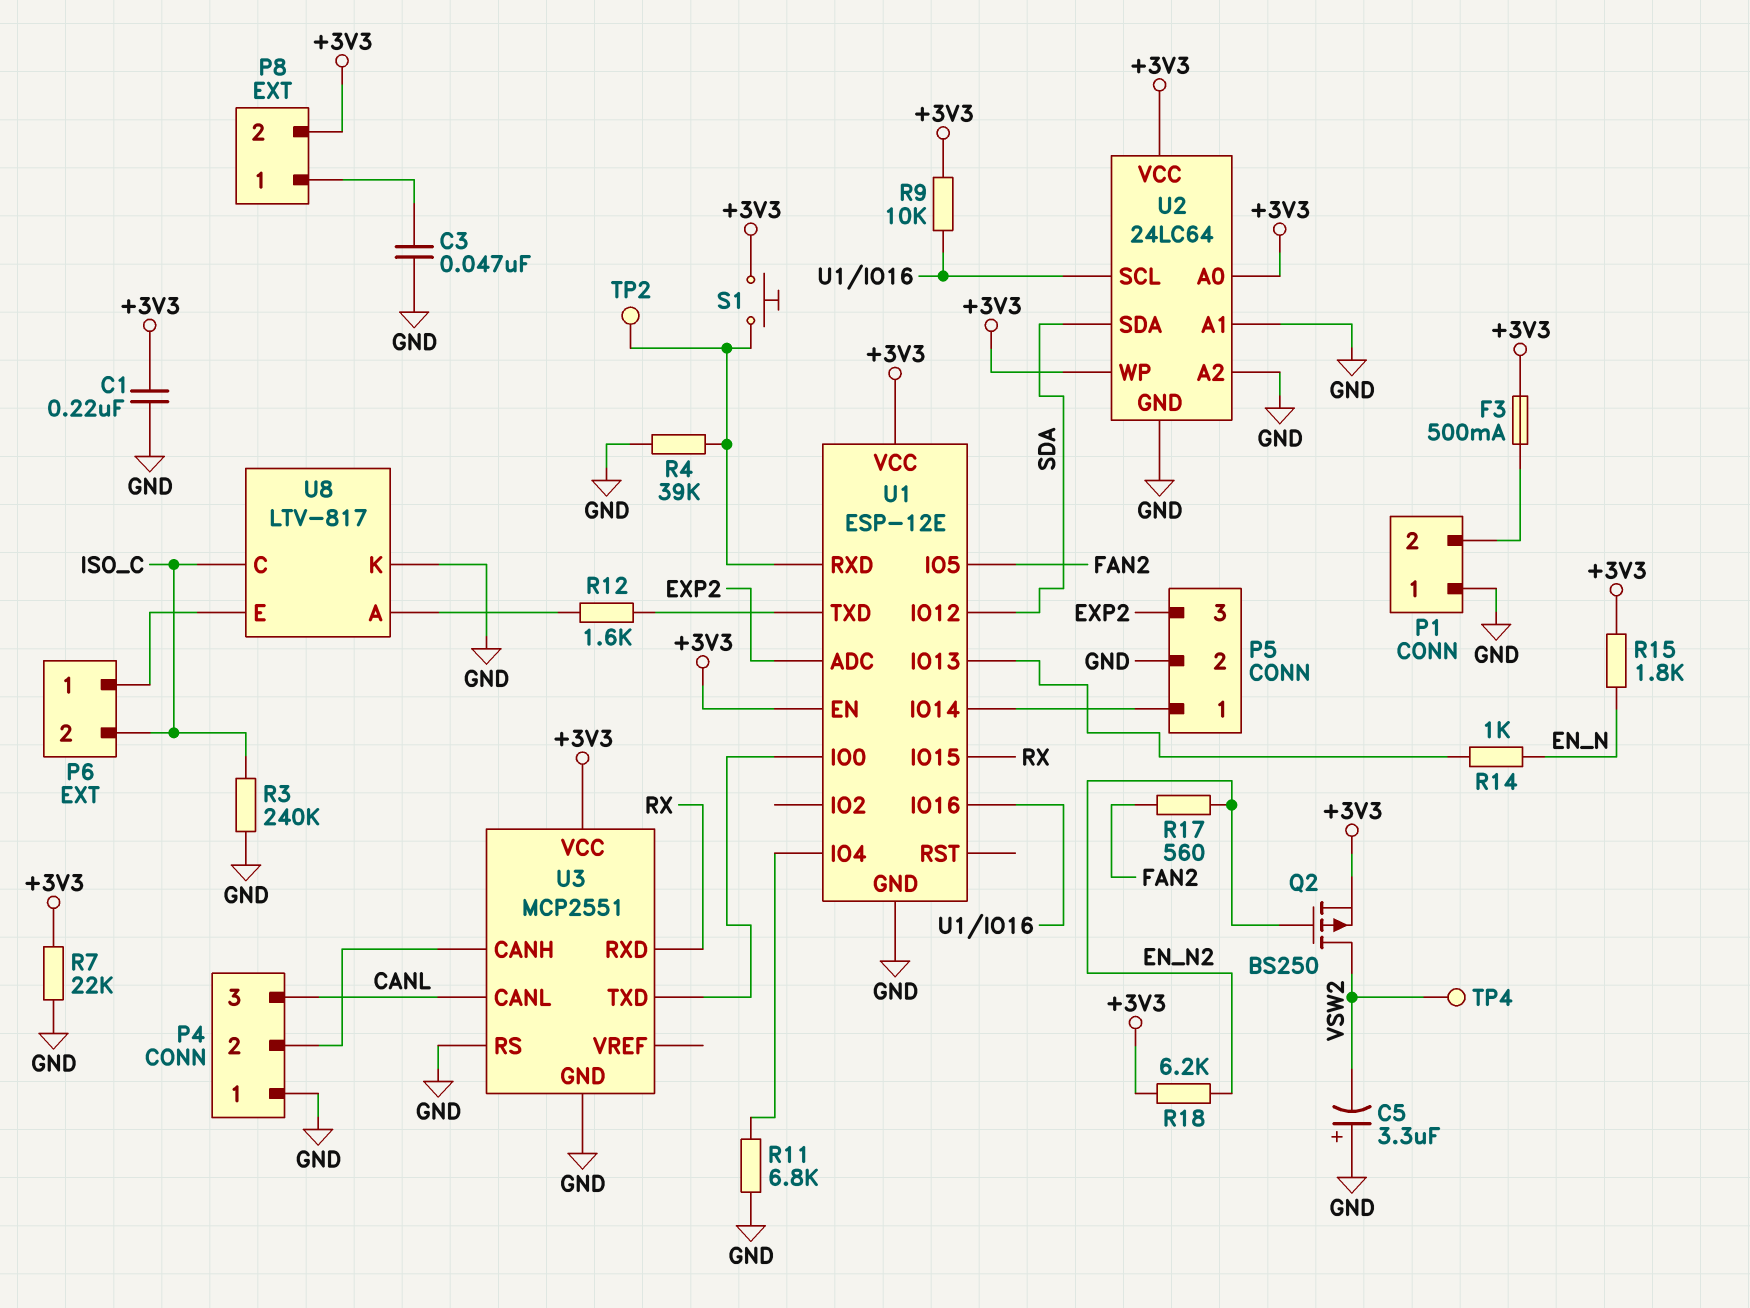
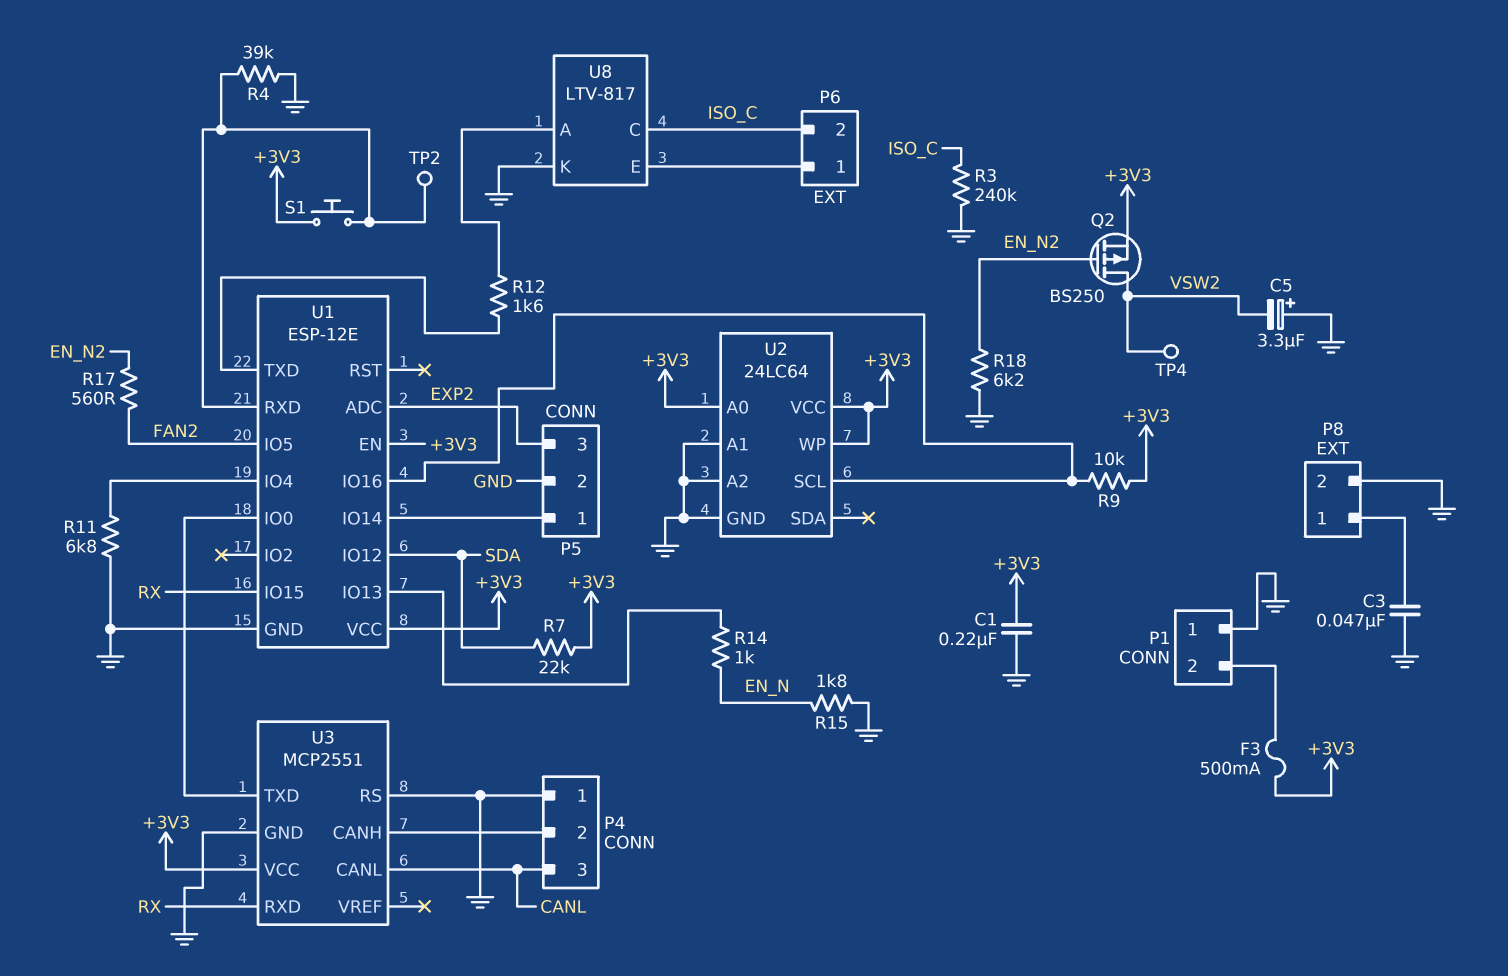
P8 pin 2: +3V3 -> GND
R7: 22k (+3V3, GND) -> 22k (+3V3, SDA)
R15: 1.8k (+3V3, EN_N) -> 1.8k (EN_N, GND)
R18: 6.2k (+3V3, EN_N2) -> 6.2k (EN_N2, GND)
U2 pin SDA: SDA -> none

